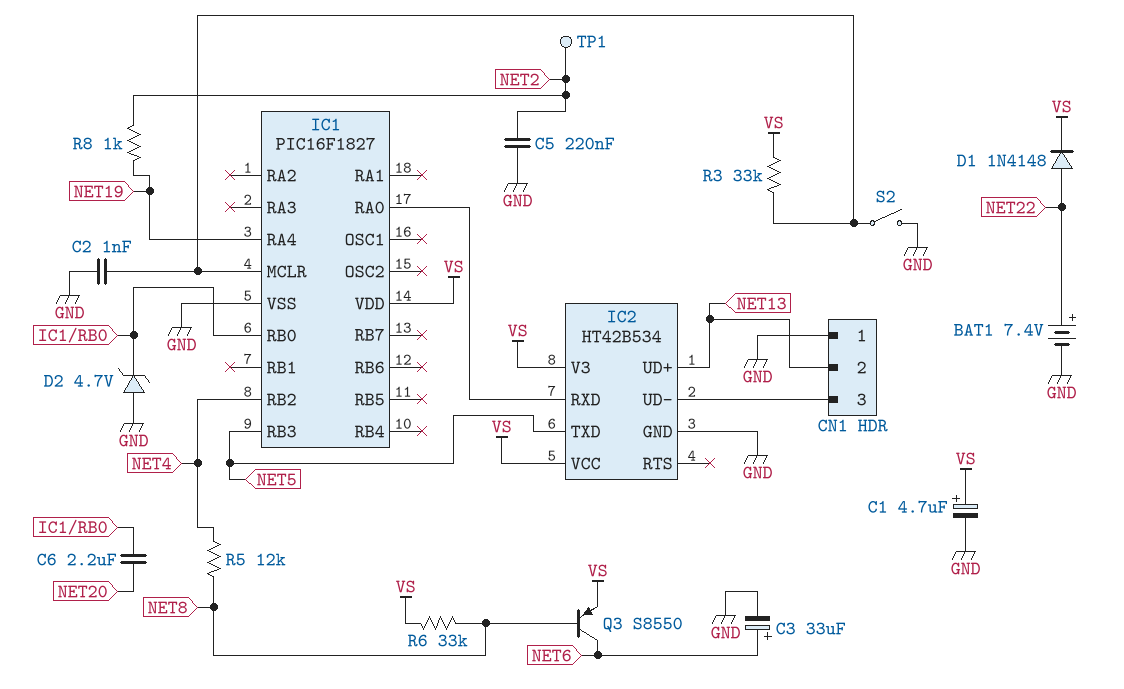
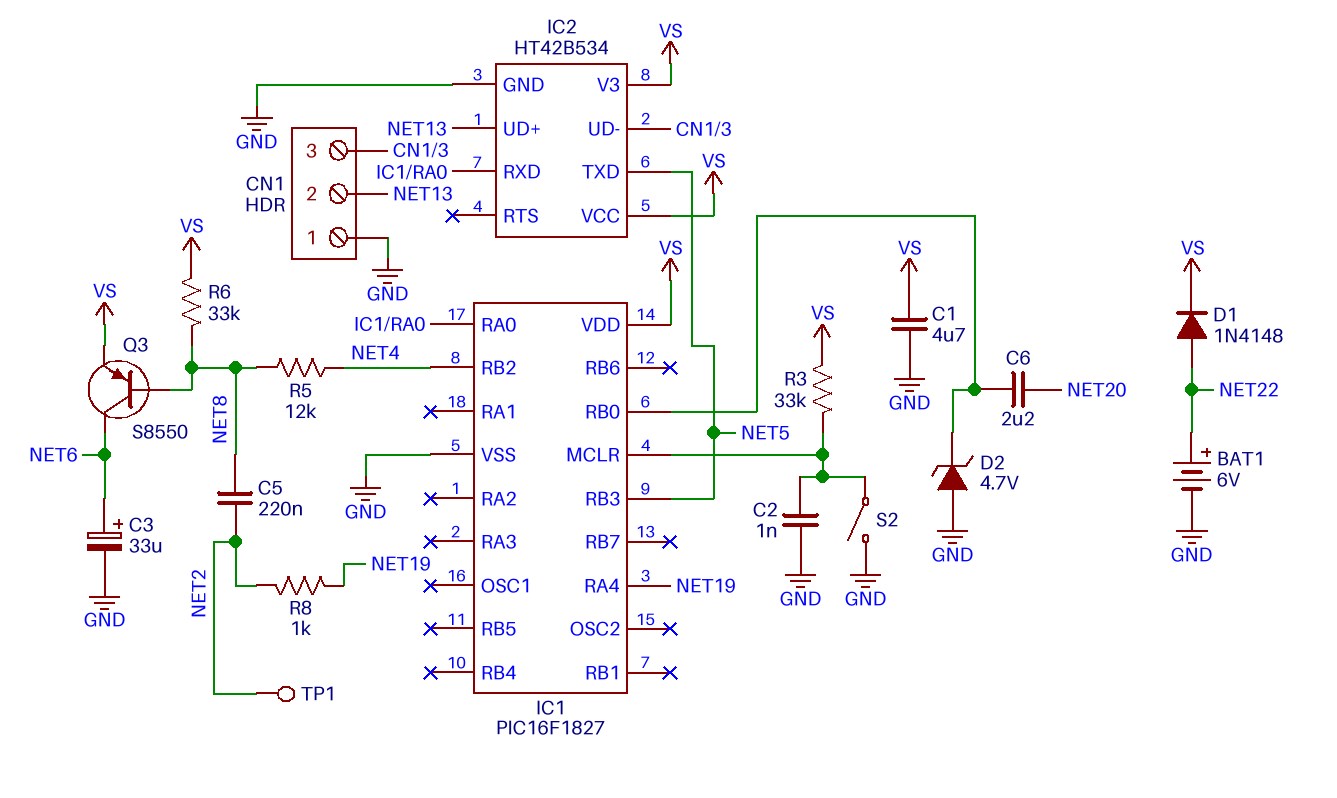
BAT1: 7.4V (plus NET22, minus GND) -> 6V (plus NET22, minus GND)
C1: 4.7uF (plus VS, minus GND) -> 4.7uF (GND, VS)
C5: 220nF (GND, NET2) -> 220nF (NET2, NET8)

